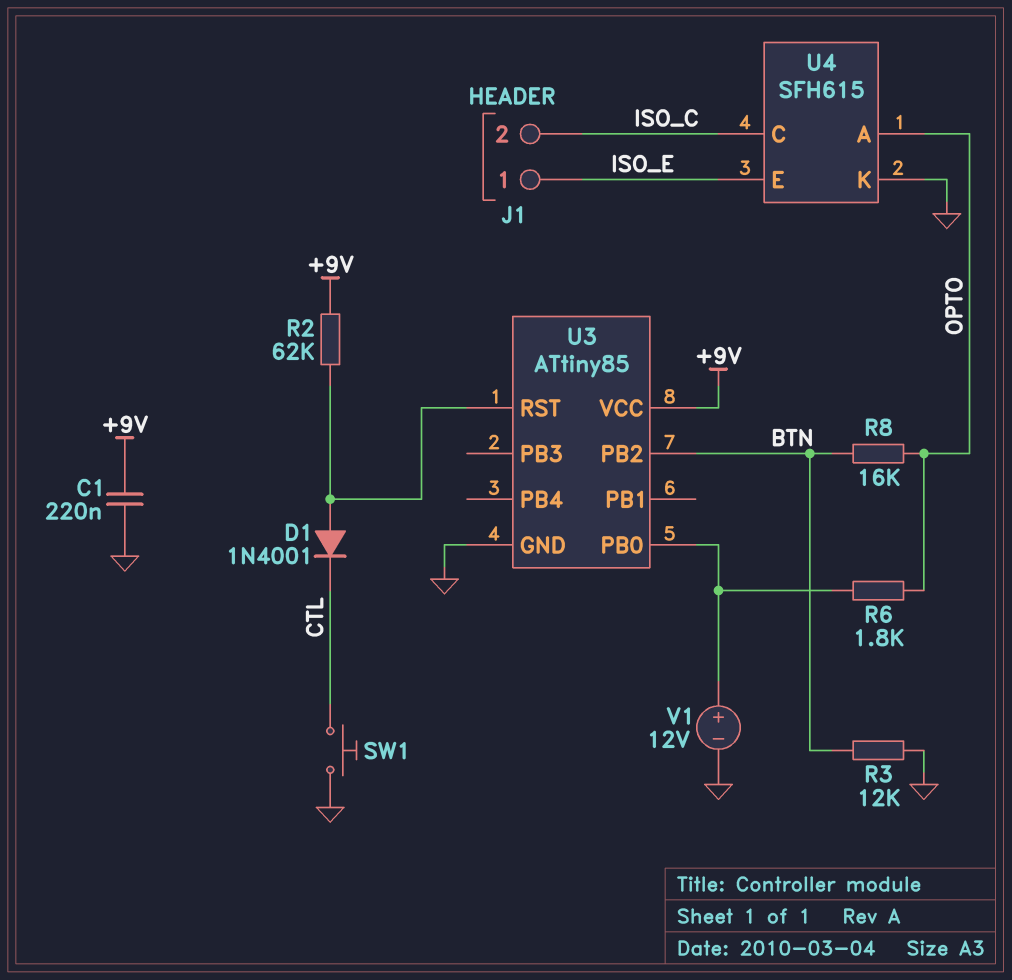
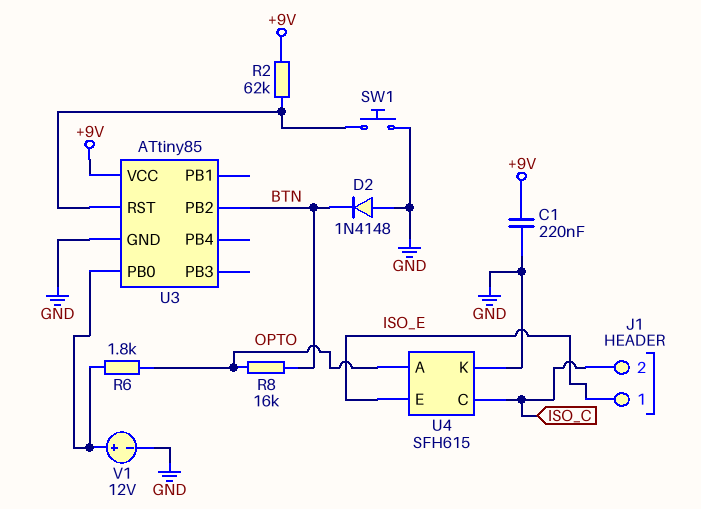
D1: diode 1N4001 (A U3/RST, K CTL) -> none
D2: none -> diode 1N4148 (A GND, K BTN)
R3: 12k (BTN, GND) -> none
SW1: button (CTL, GND) -> button (GND, U3/RST)

